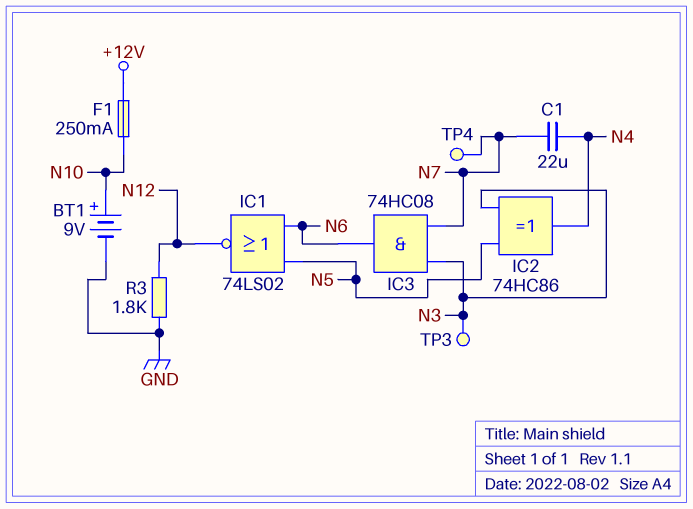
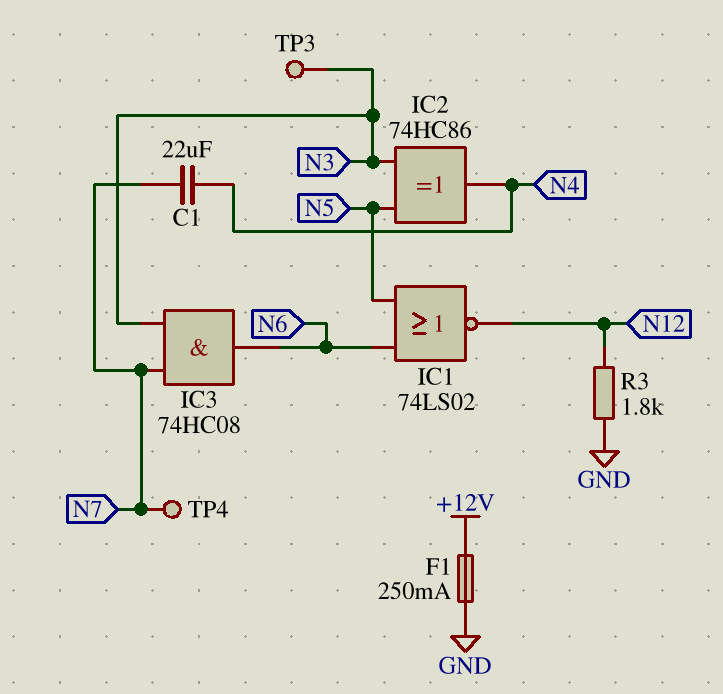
BT1: 9V (plus N10, minus GND) -> none
F1: 250mA (+12V, N10) -> 250mA (+12V, GND)

